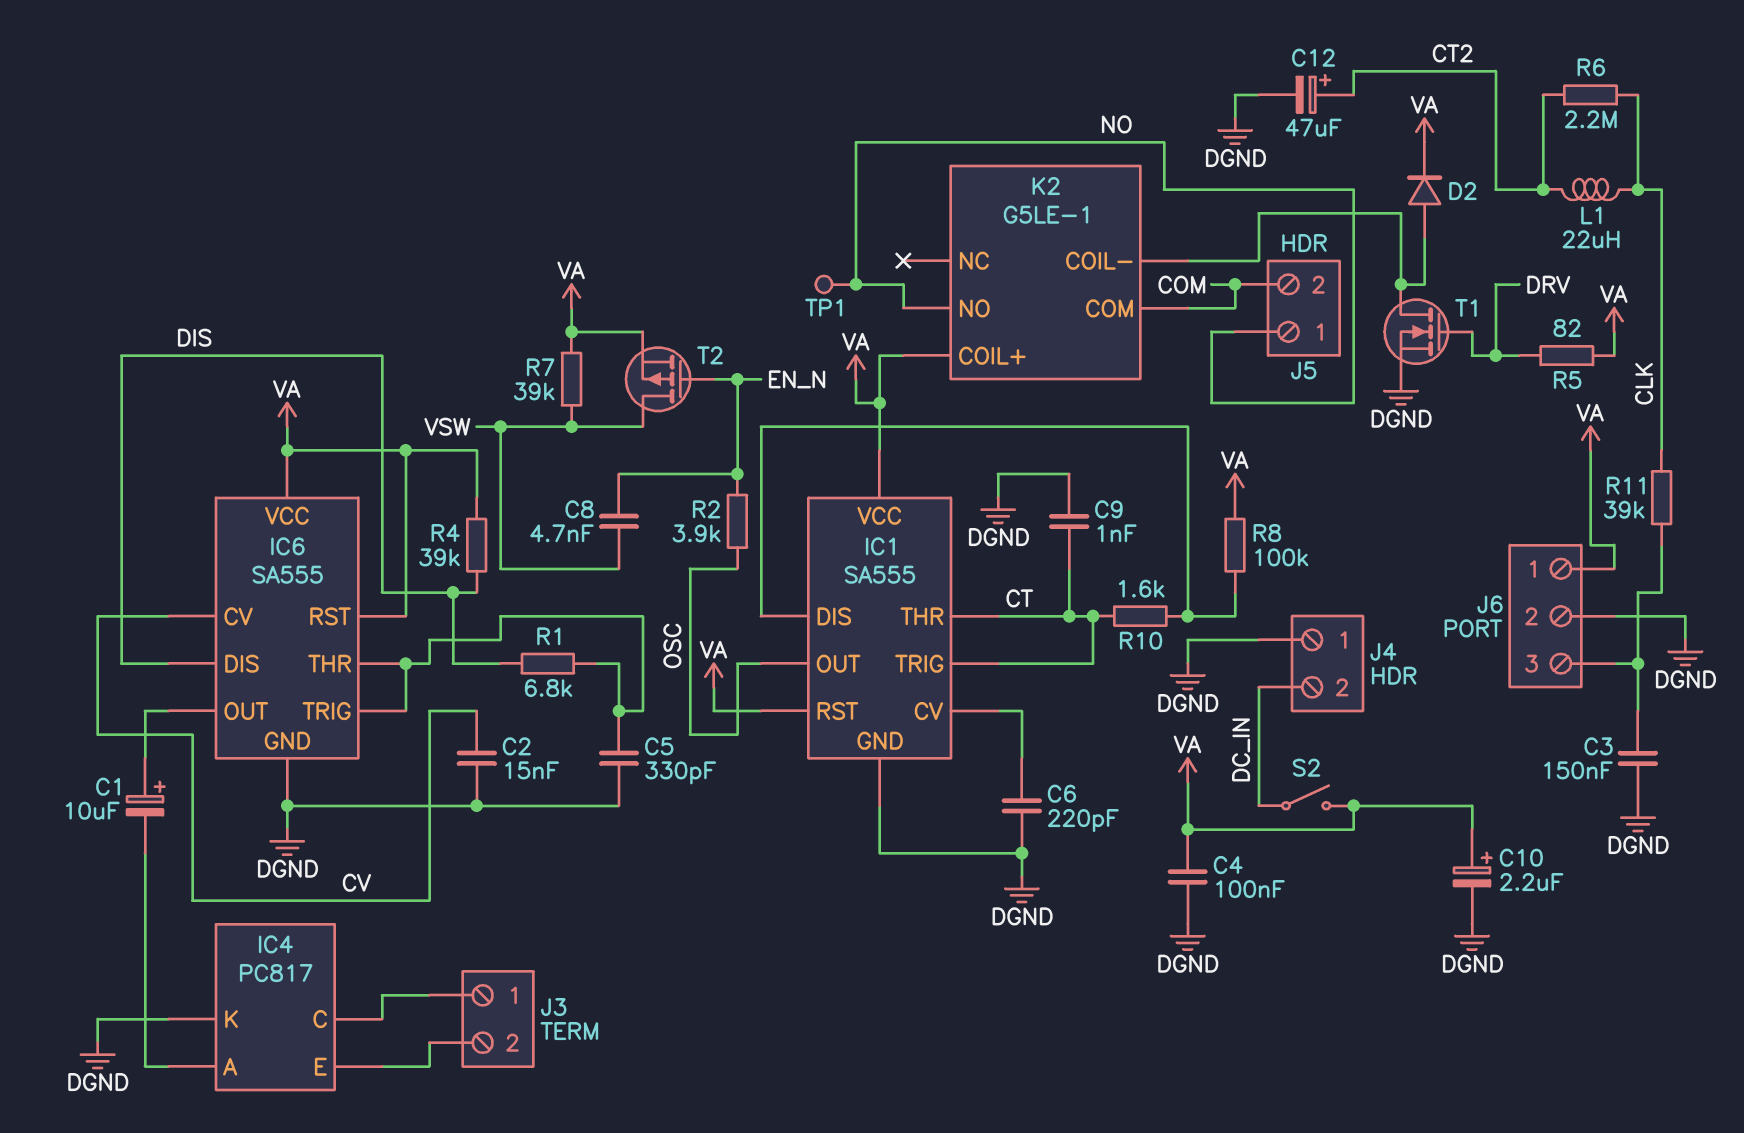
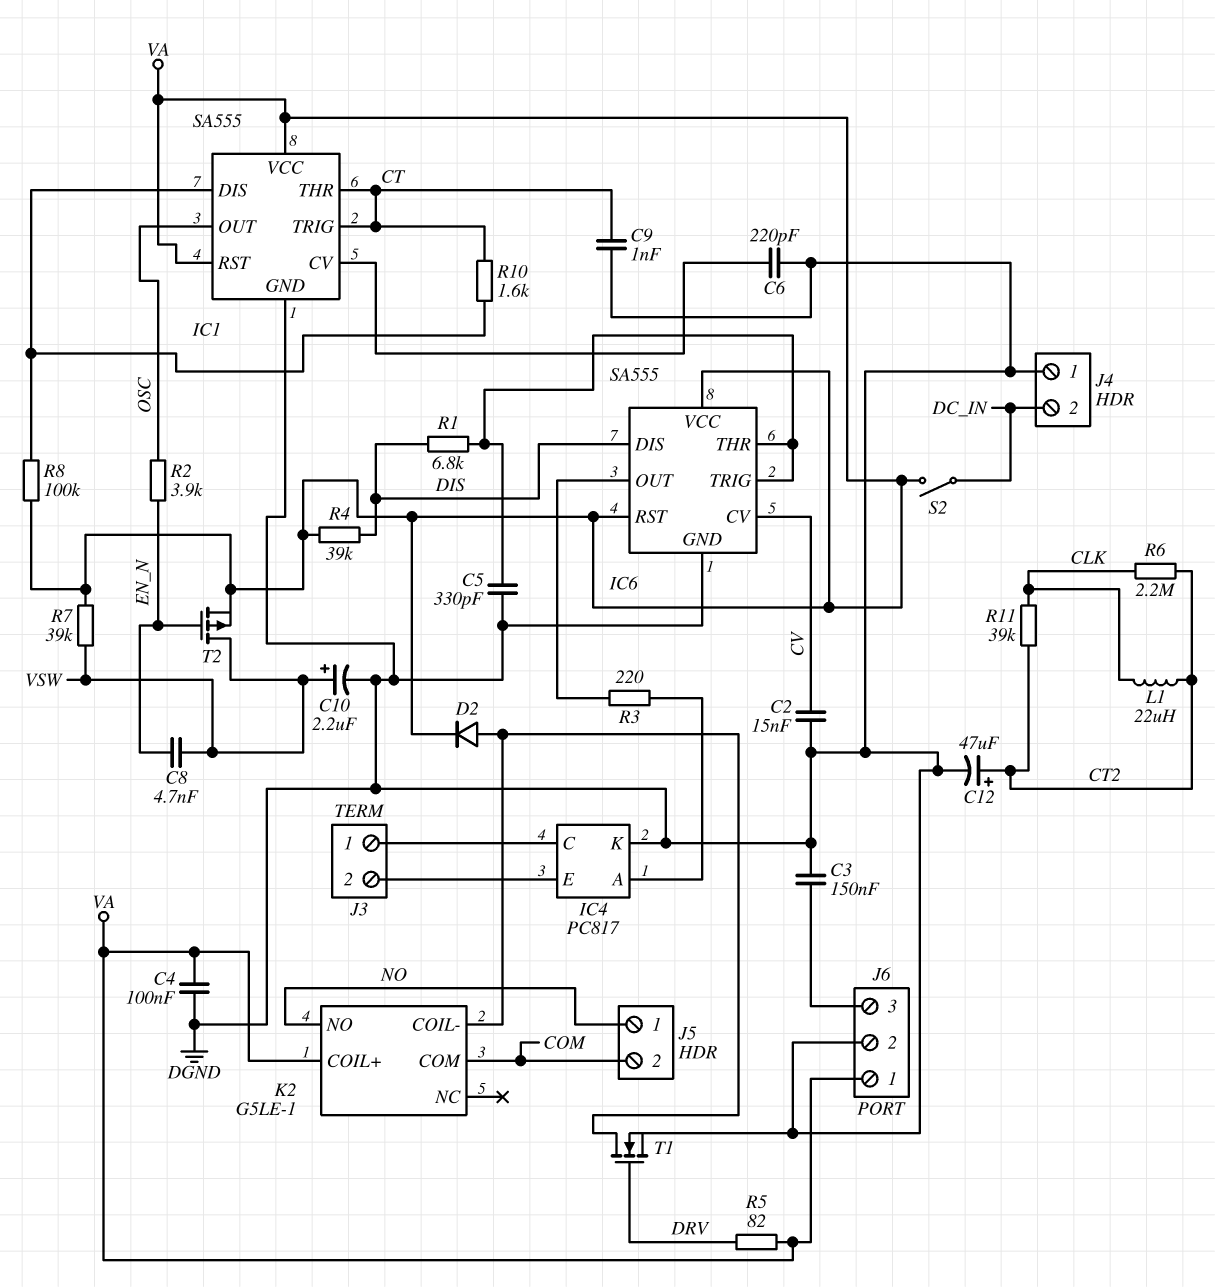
C1: 10uF (plus IC6/OUT, minus IC4/A) -> none
C10: 2.2uF (plus VA, minus DGND) -> 2.2uF (plus VSW, minus DGND)
R3: none -> 220 (IC4/A, IC6/OUT)
R11: 39k (CLK, J6/3) -> 39k (CLK, CT2)
TP1: test point (NO) -> none

